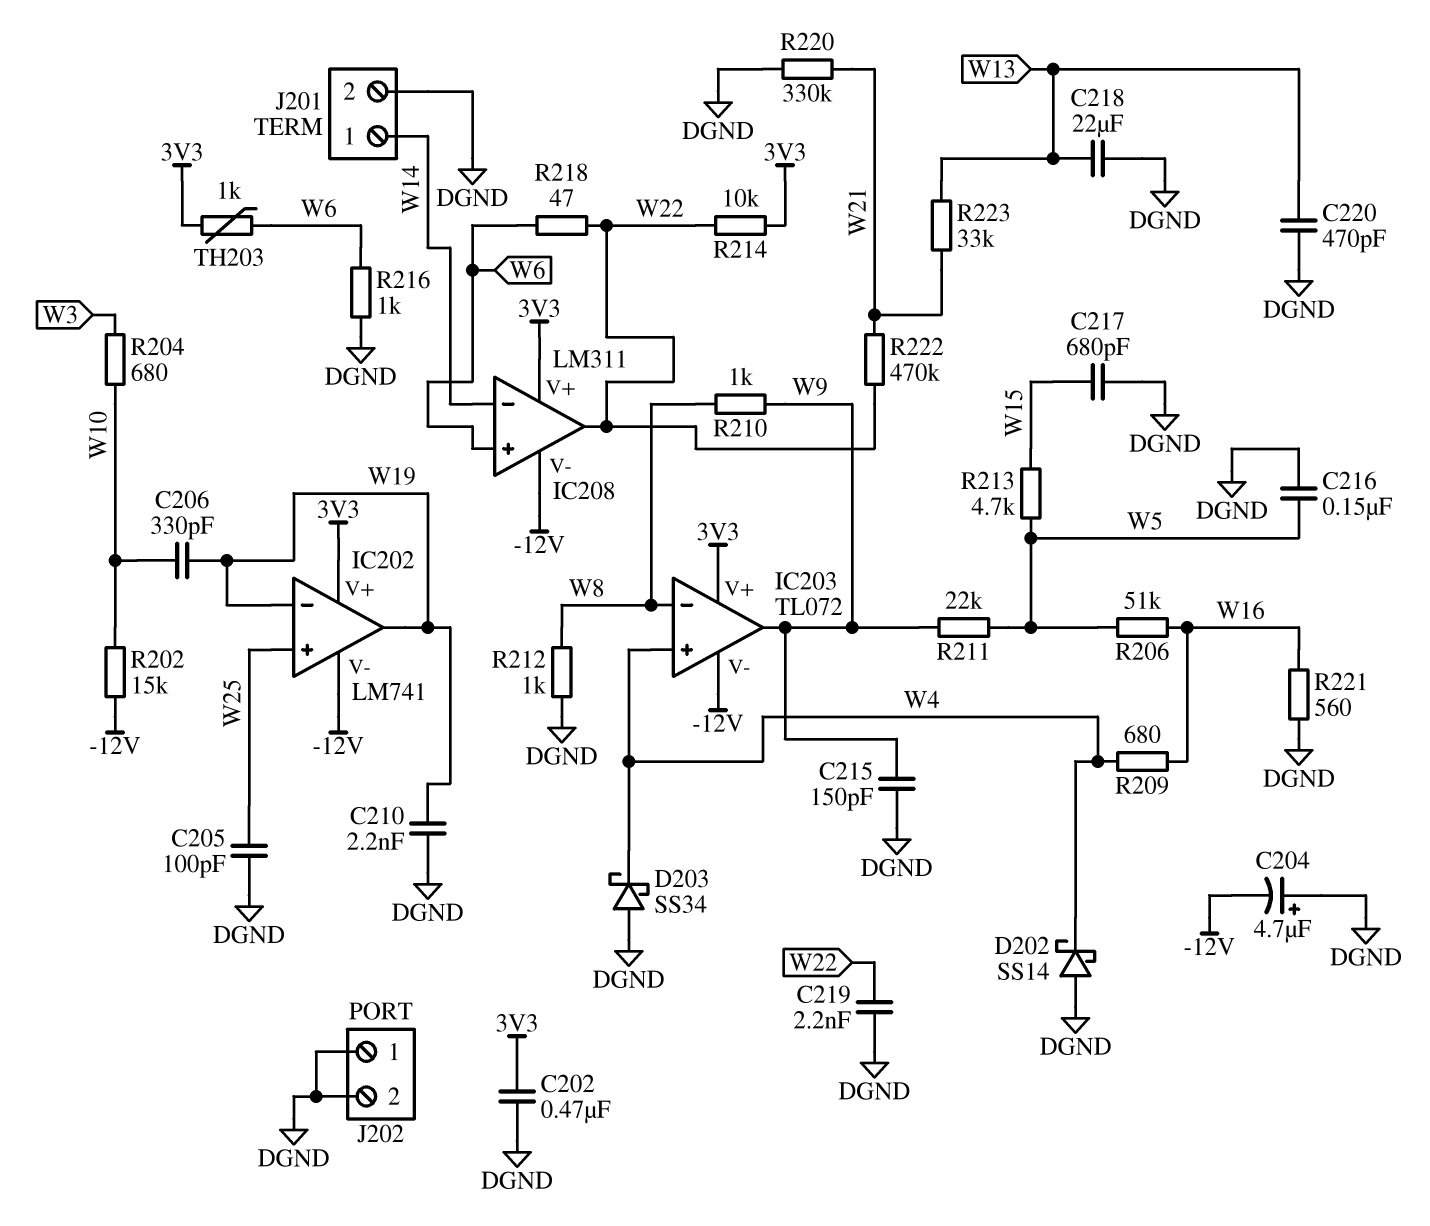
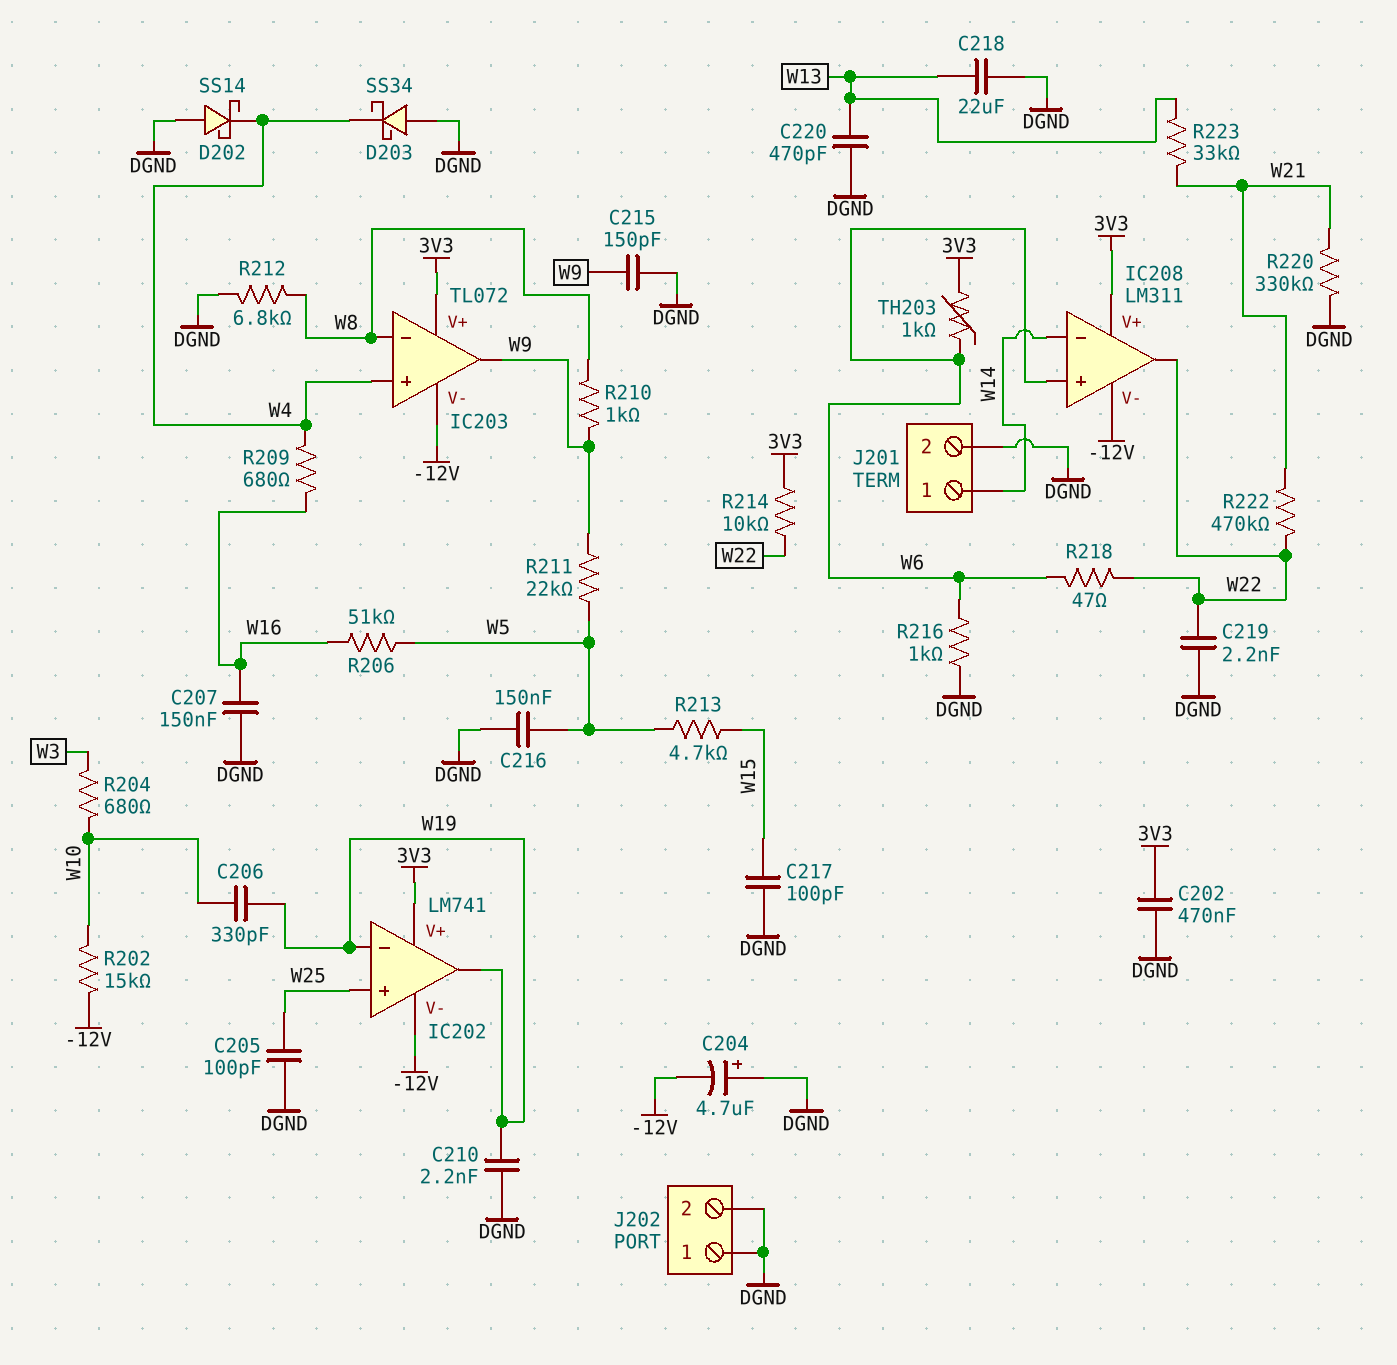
C207: none -> 150nF (DGND, W16)
C217: 680pF (DGND, W15) -> 100pF (DGND, W15)
R212: 1k (DGND, W8) -> 6.8k (DGND, W8)
R221: 560 (DGND, W16) -> none

